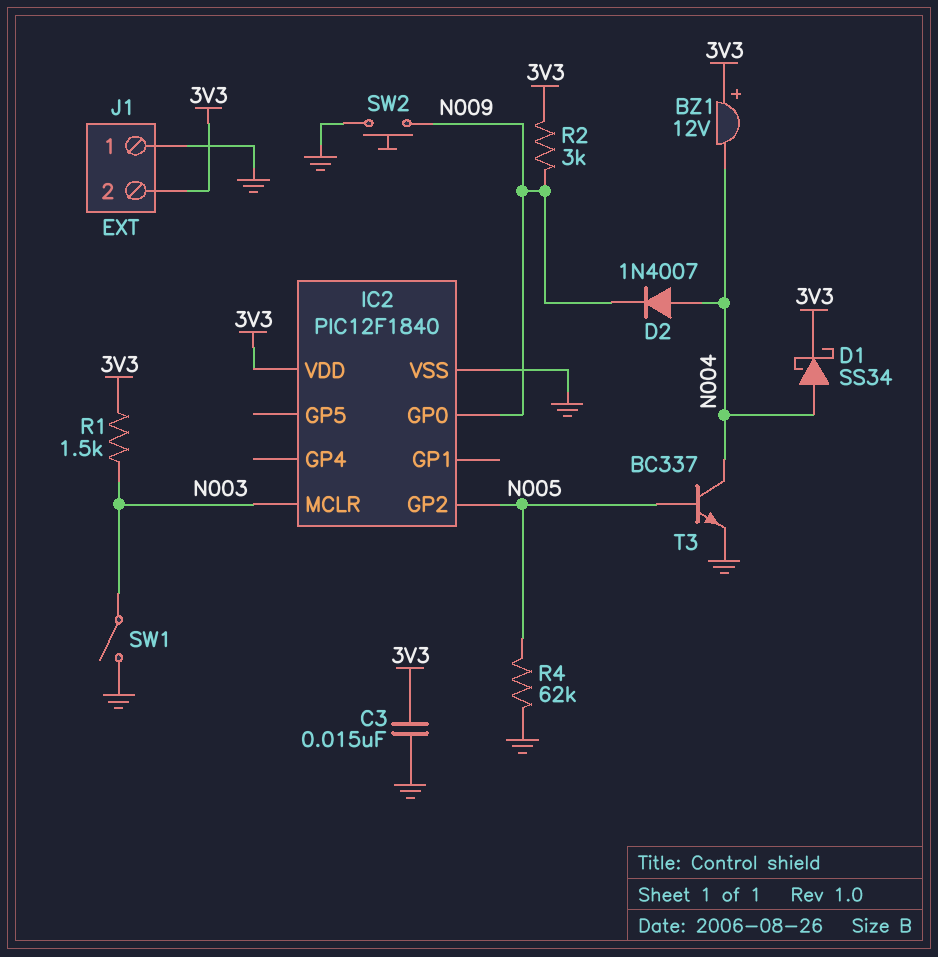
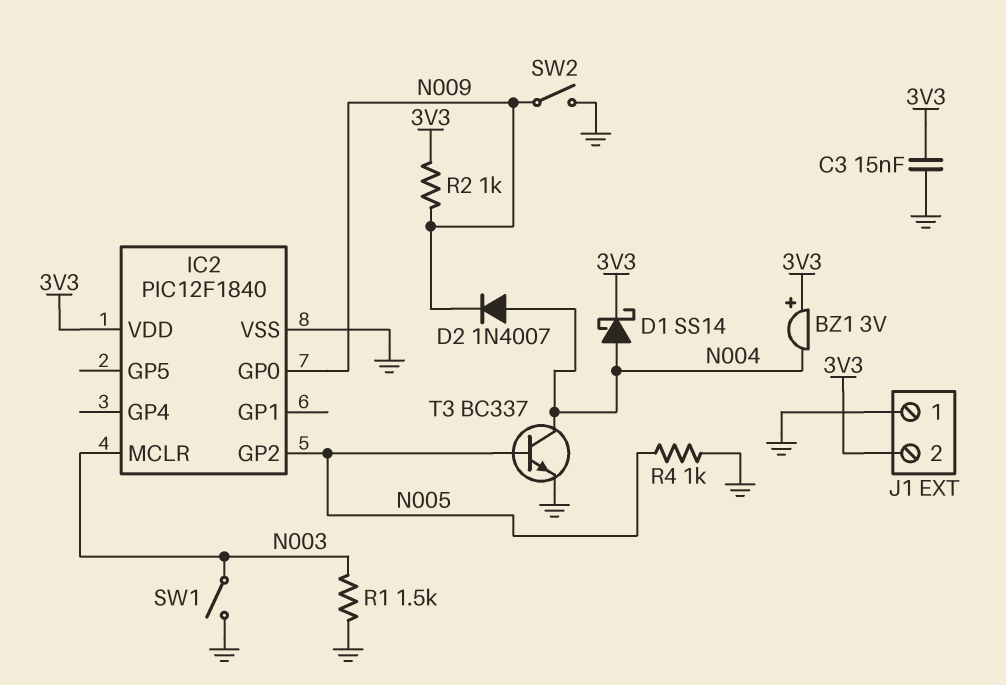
BZ1: buzzer 12V (plus 3V3, minus N004) -> buzzer 3V (plus 3V3, minus N004)
D1: schottky SS34 (A N004, K 3V3) -> schottky SS14 (A N004, K 3V3)
R1: 1.5k (3V3, N003) -> 1.5k (GND, N003)
R2: 3k (3V3, N009) -> 1k (3V3, N009)
R4: 62k (GND, N005) -> 1k (GND, N005)
SW2: button (GND, N009) -> switch (GND, N009)

